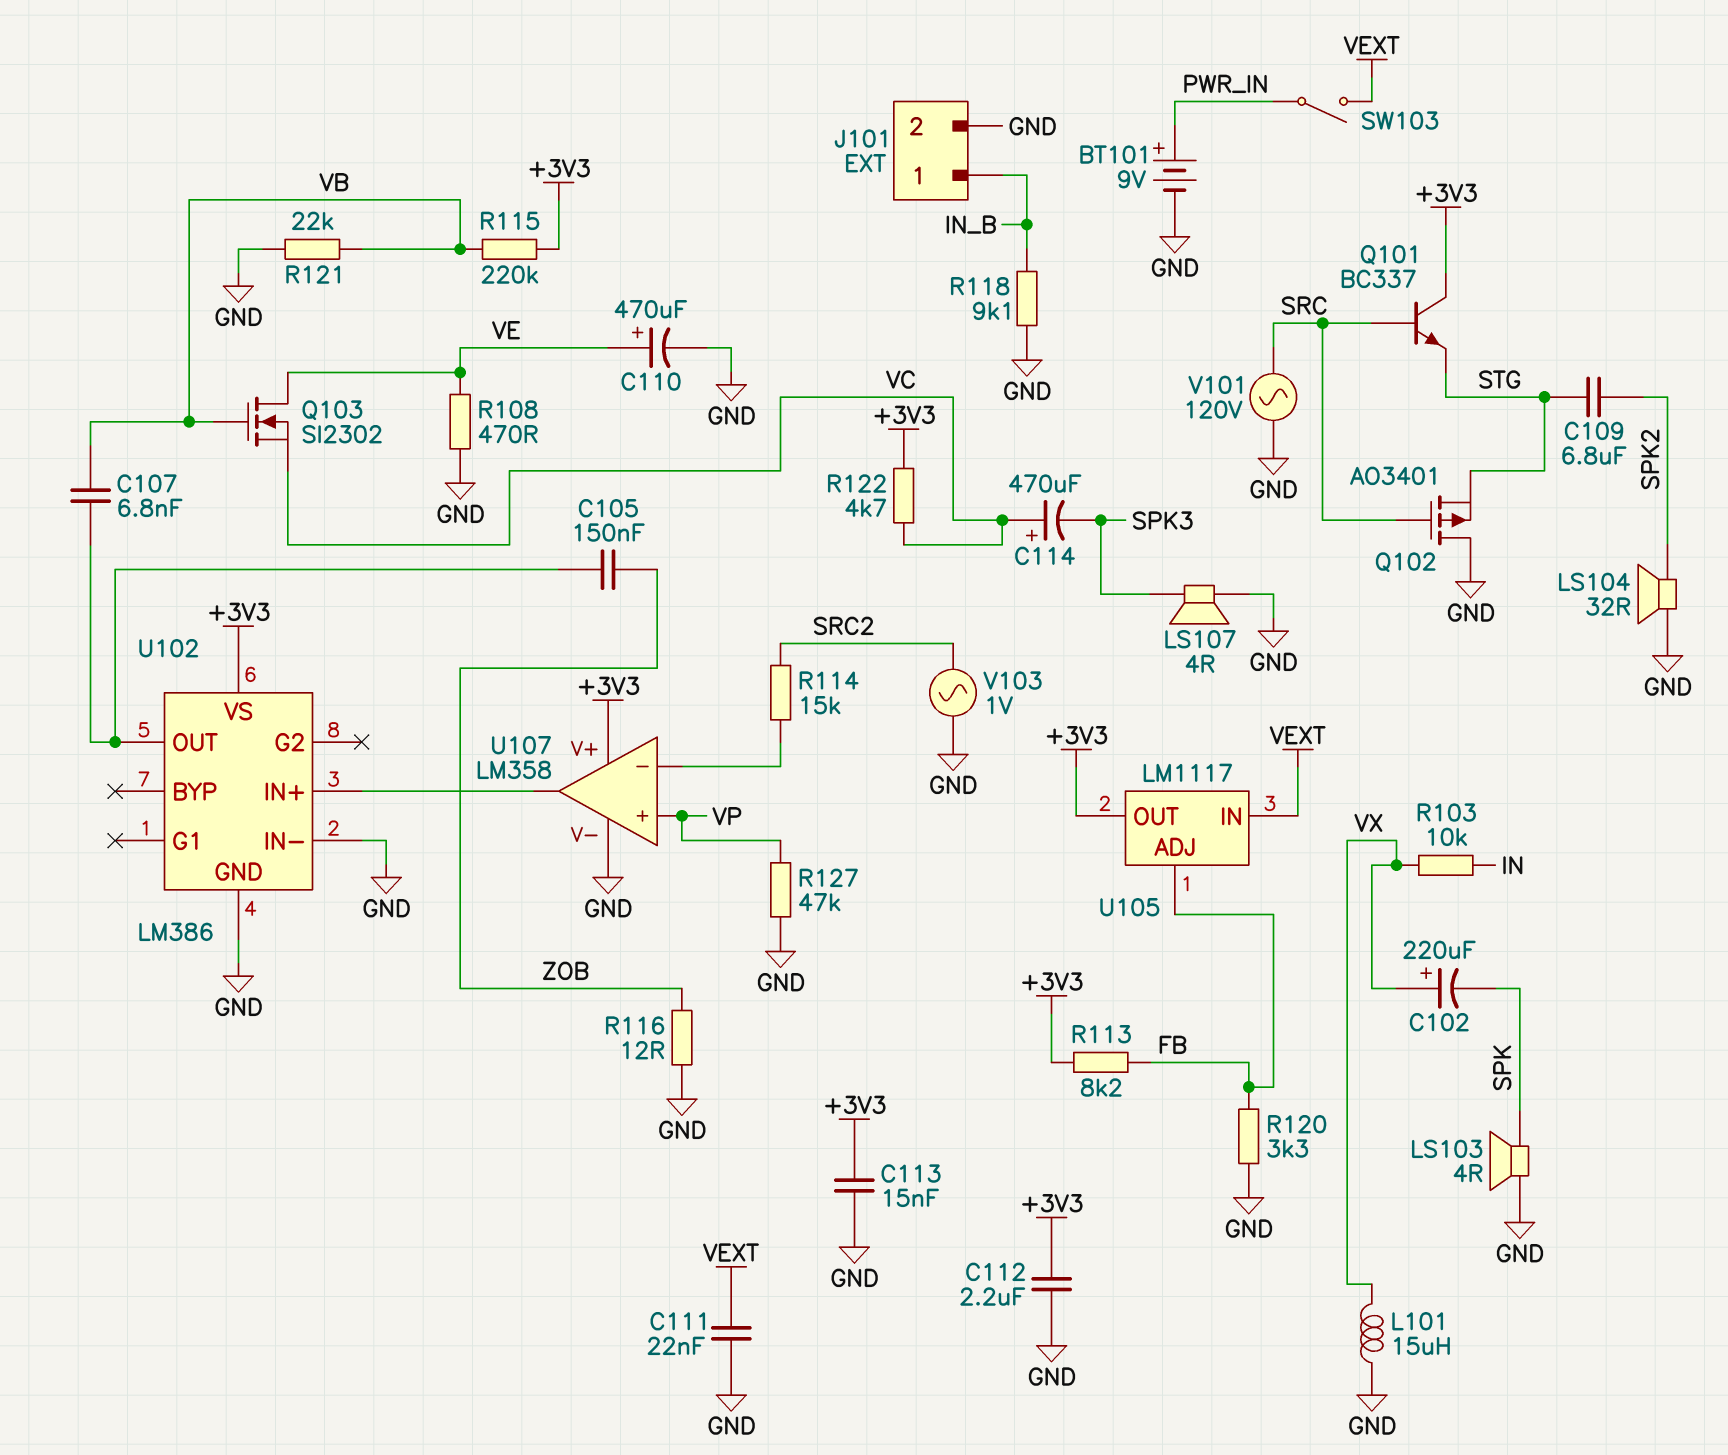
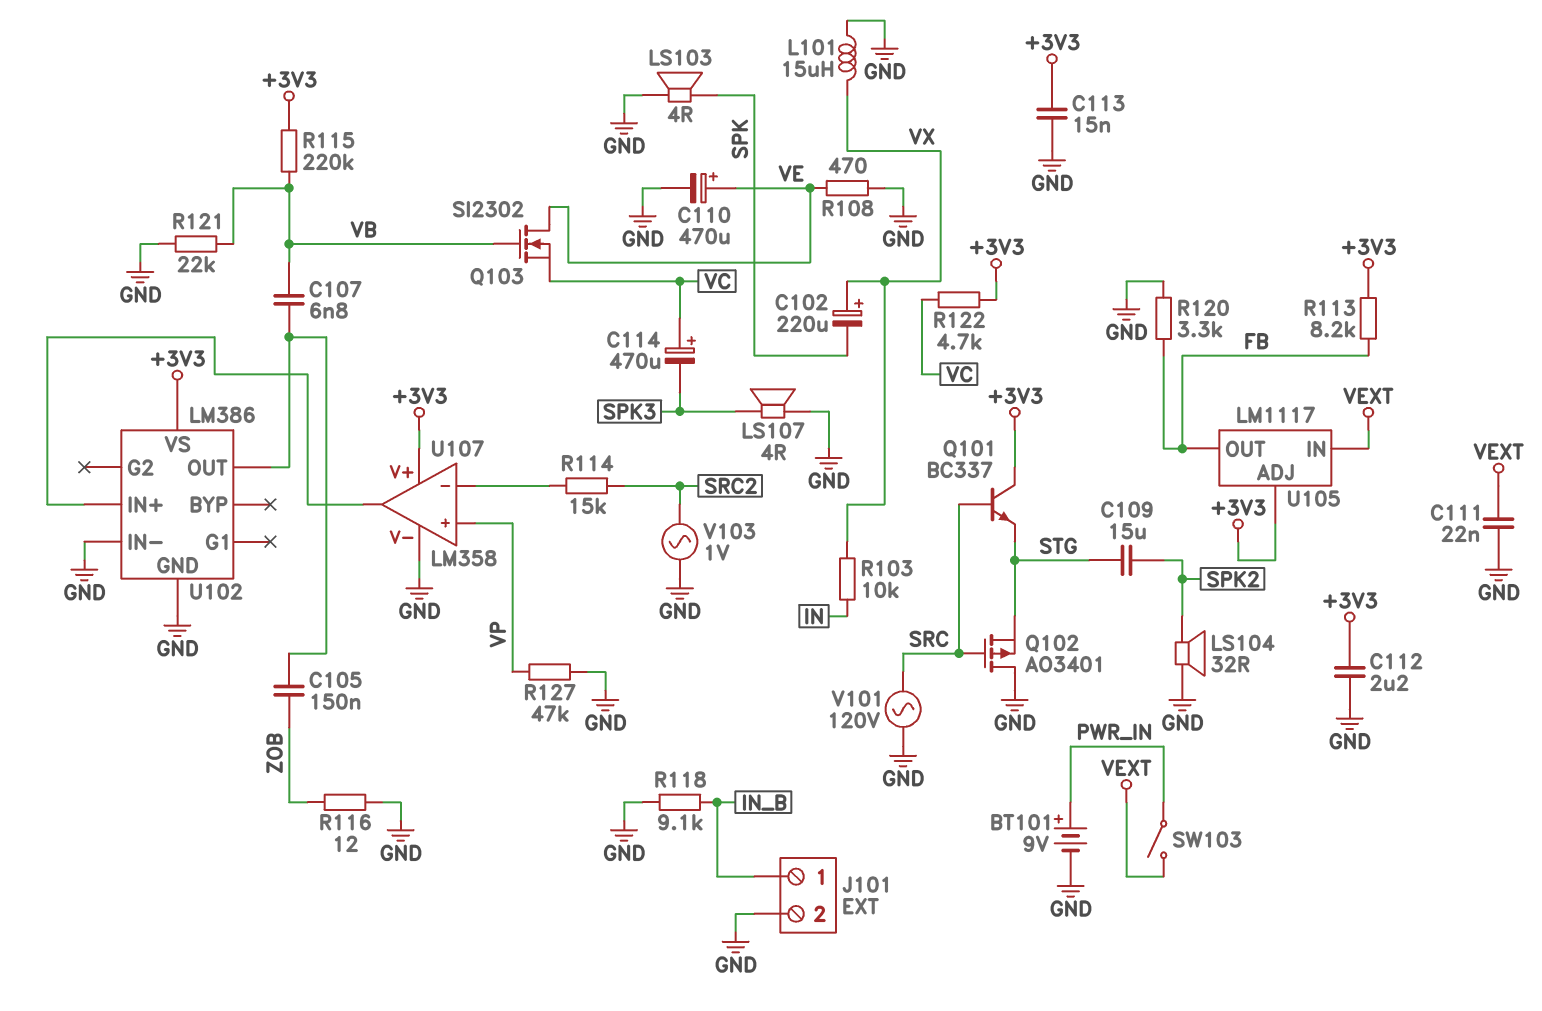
C109: 6.8uF (SPK2, STG) -> 15uF (SPK2, STG)
U105 pin ADJ: FB -> +3V3
U105 pin OUT: +3V3 -> FB

